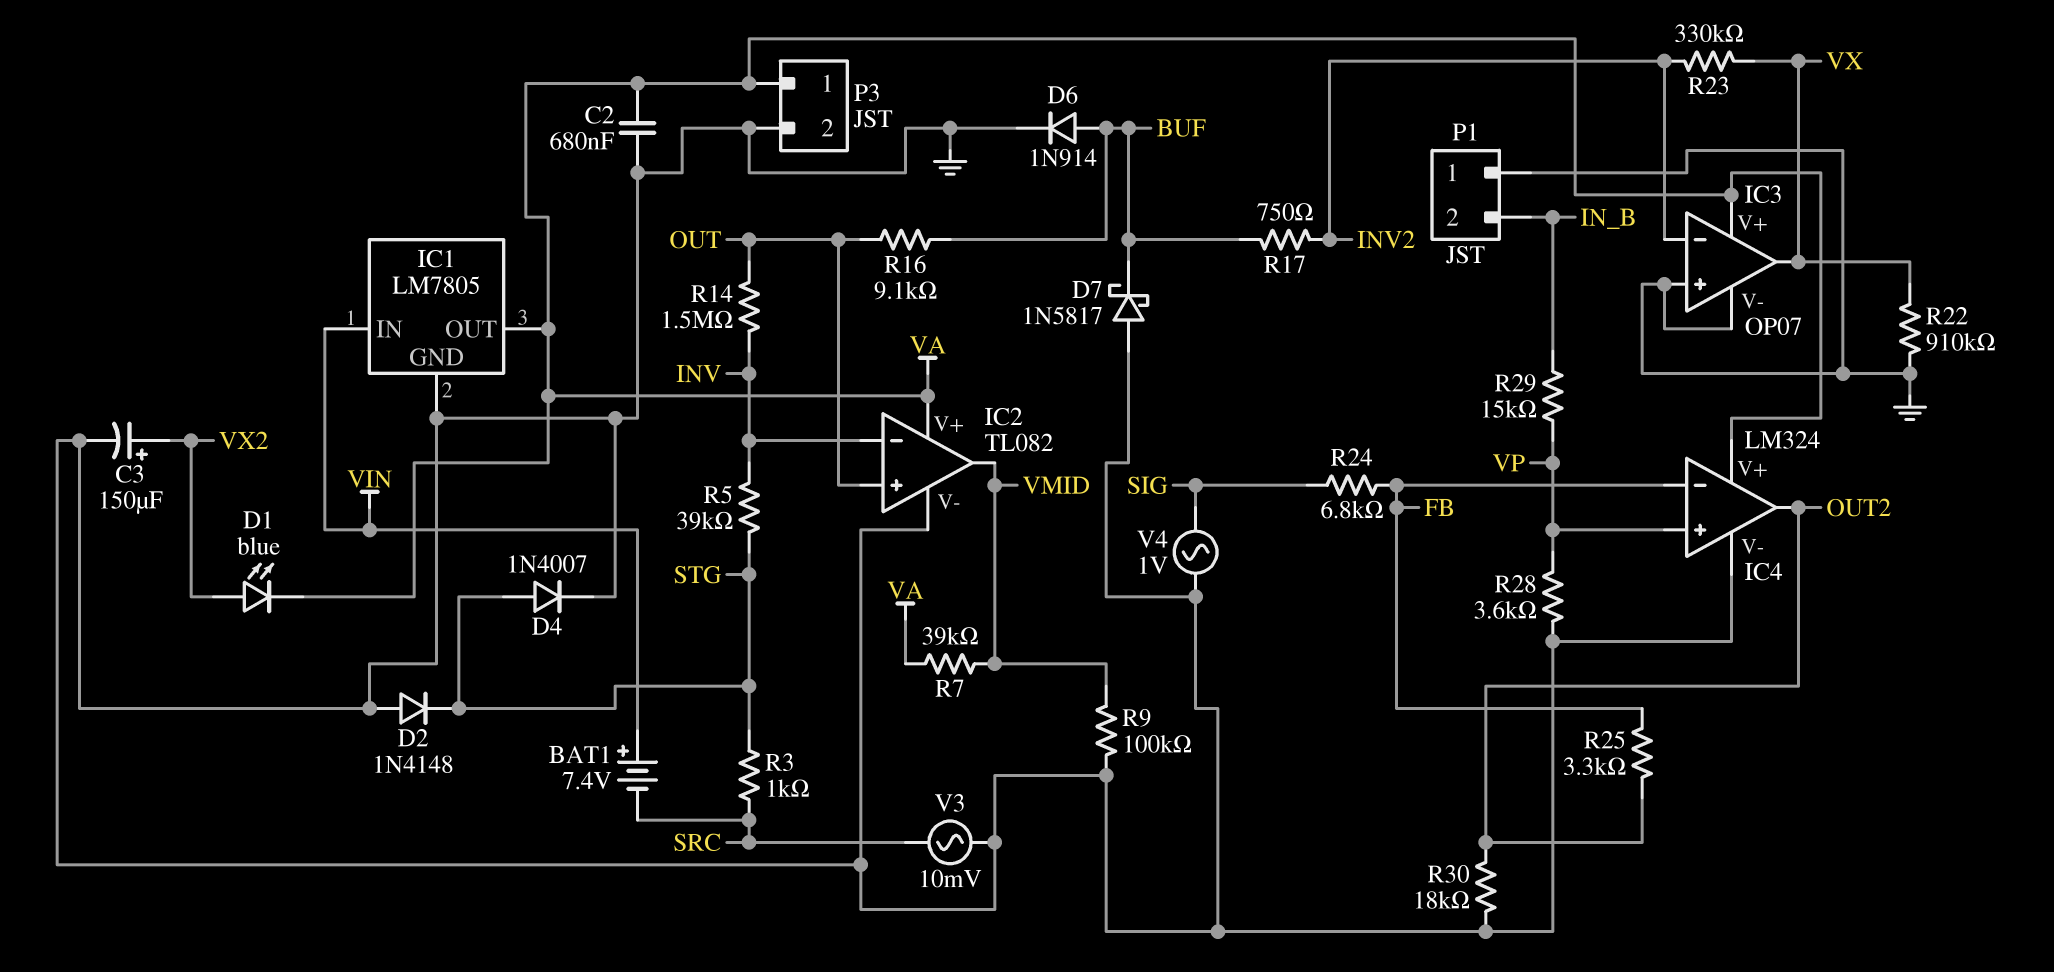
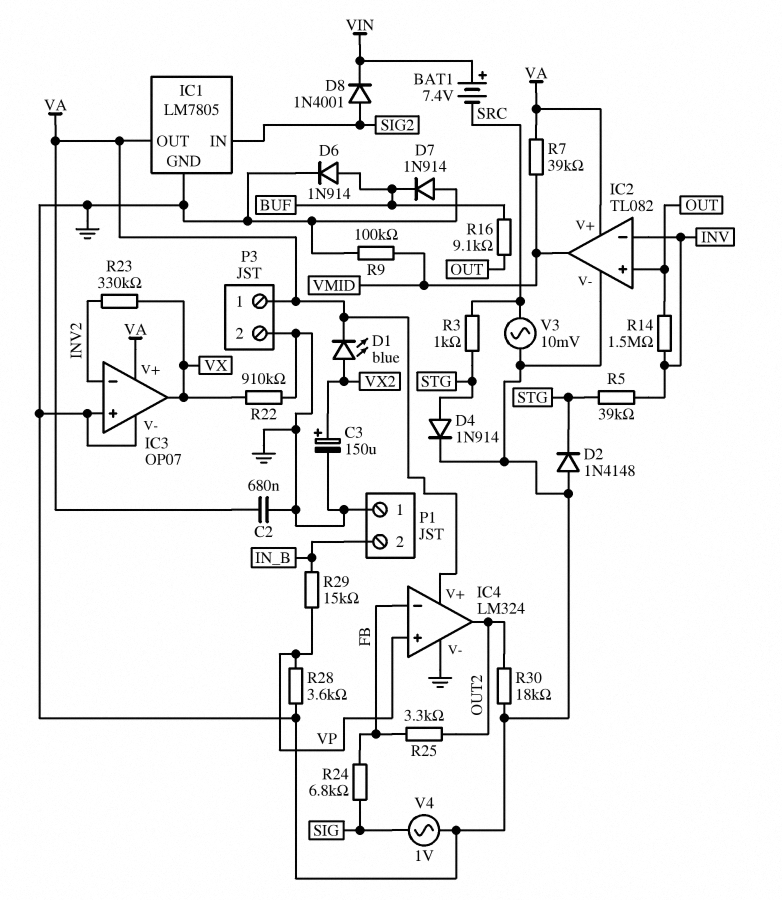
D4: diode 1N4007 (A STG, K GND) -> diode 1N914 (A STG, K GND)
D7: schottky 1N5817 (A GND, K BUF) -> diode 1N914 (A GND, K BUF)
D8: none -> diode 1N4001 (A SIG2, K VIN)
IC1 pin IN: VIN -> SIG2
R17: 750 (BUF, INV2) -> none

